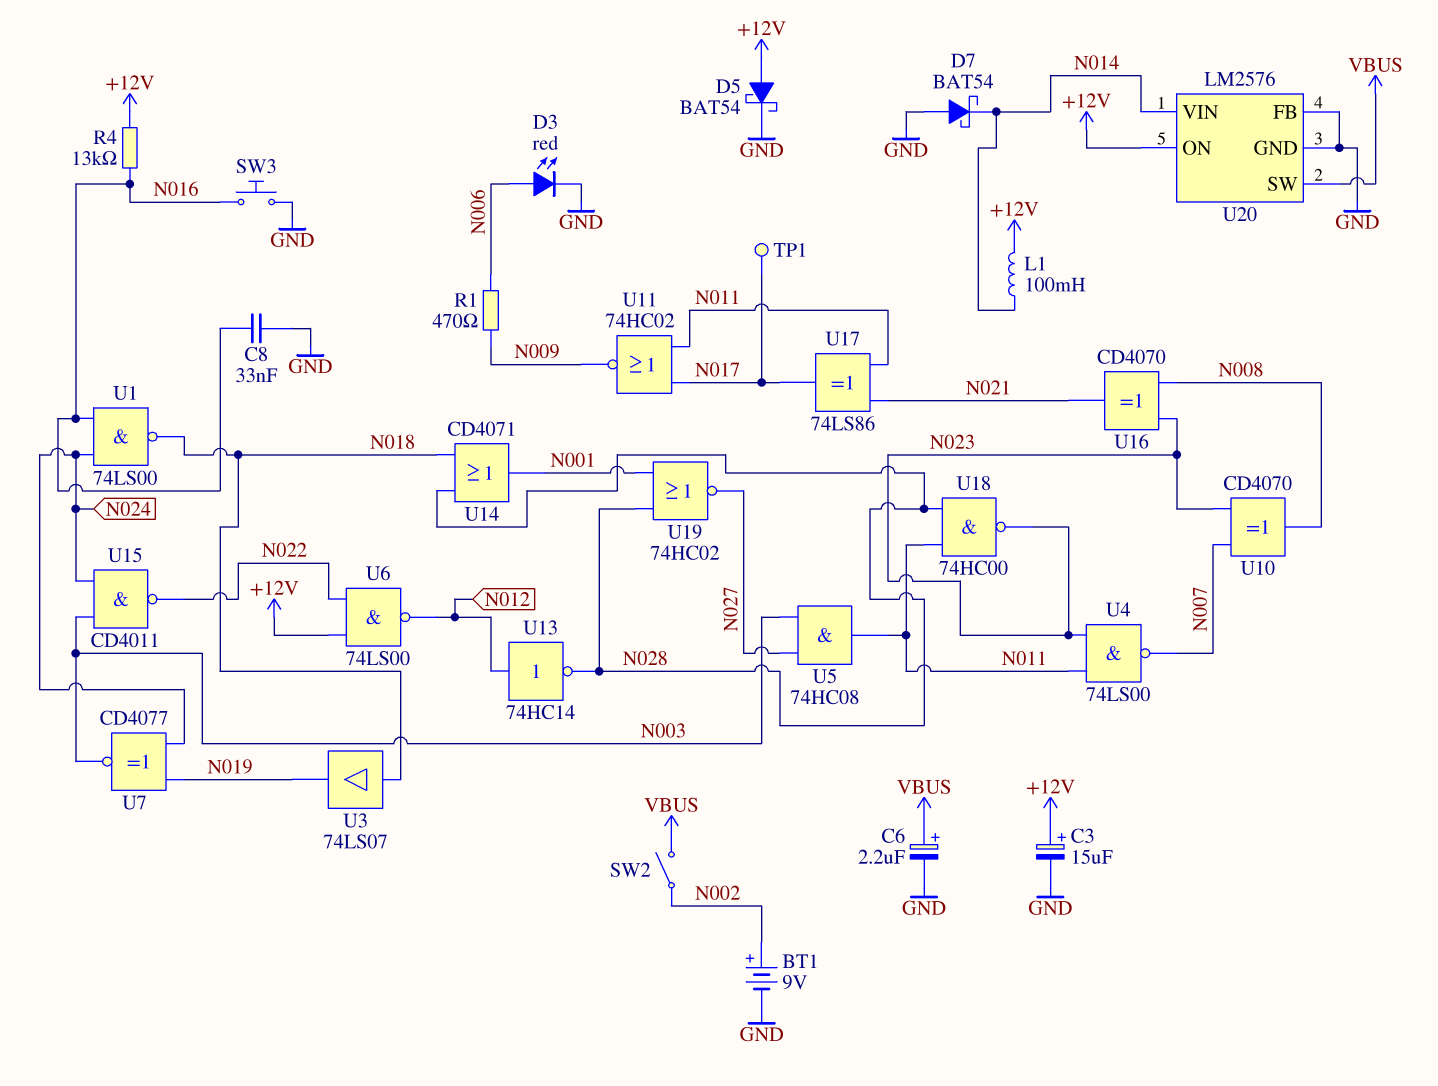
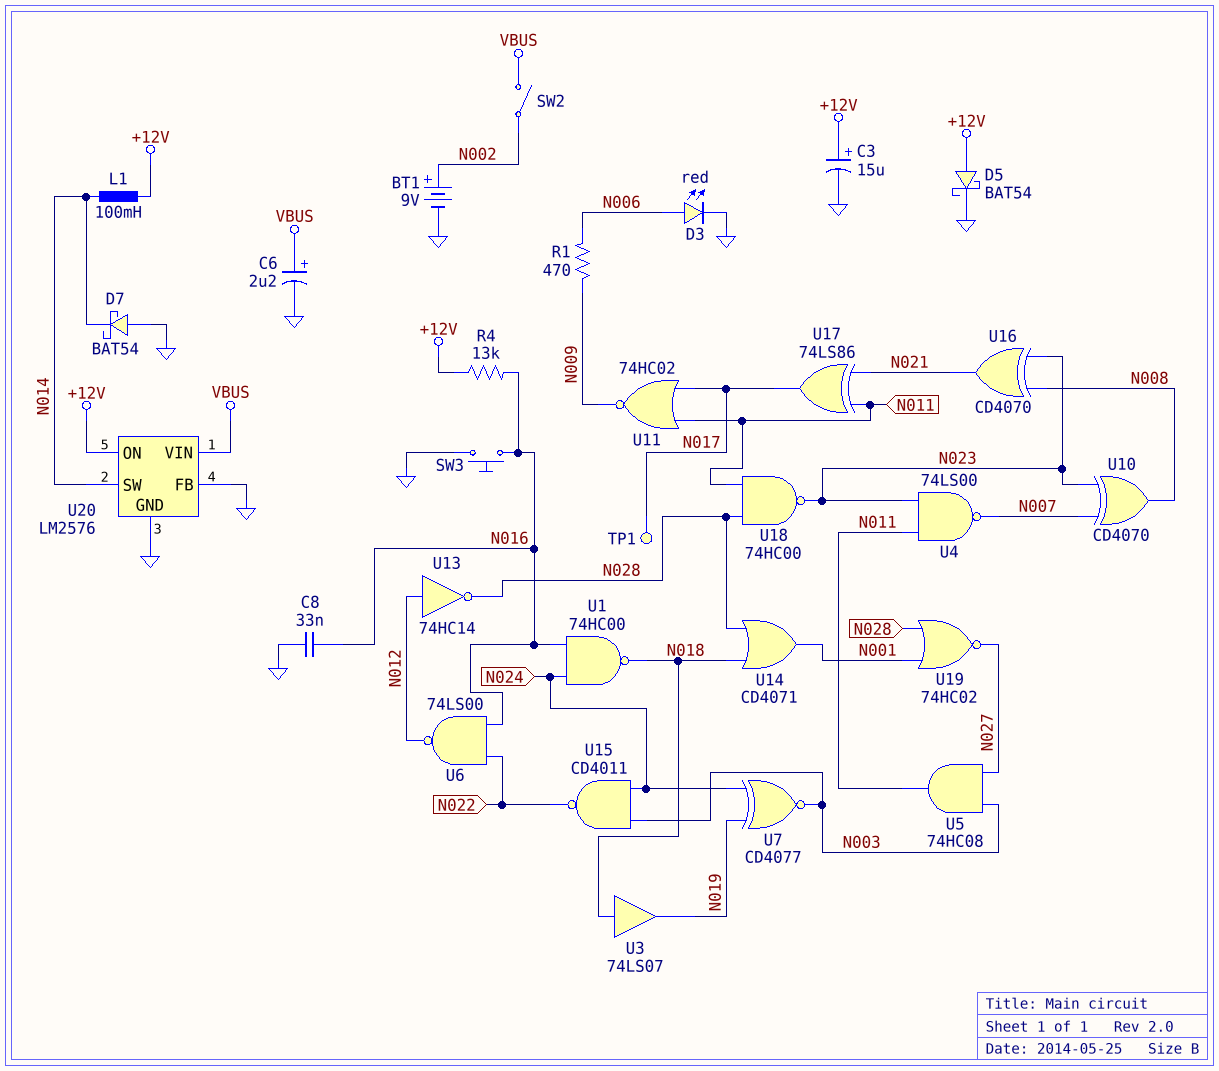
U1: NAND 74LS00 (in N016, in N024, out N018) -> NAND 74HC00 (in N016, in N024, out N018)
U6: NAND 74LS00 (in +12V, in N022, out N012) -> NAND 74LS00 (in N016, in N022, out N012)
U20 pin SW: VBUS -> N014
U20 pin VIN: N014 -> VBUS

